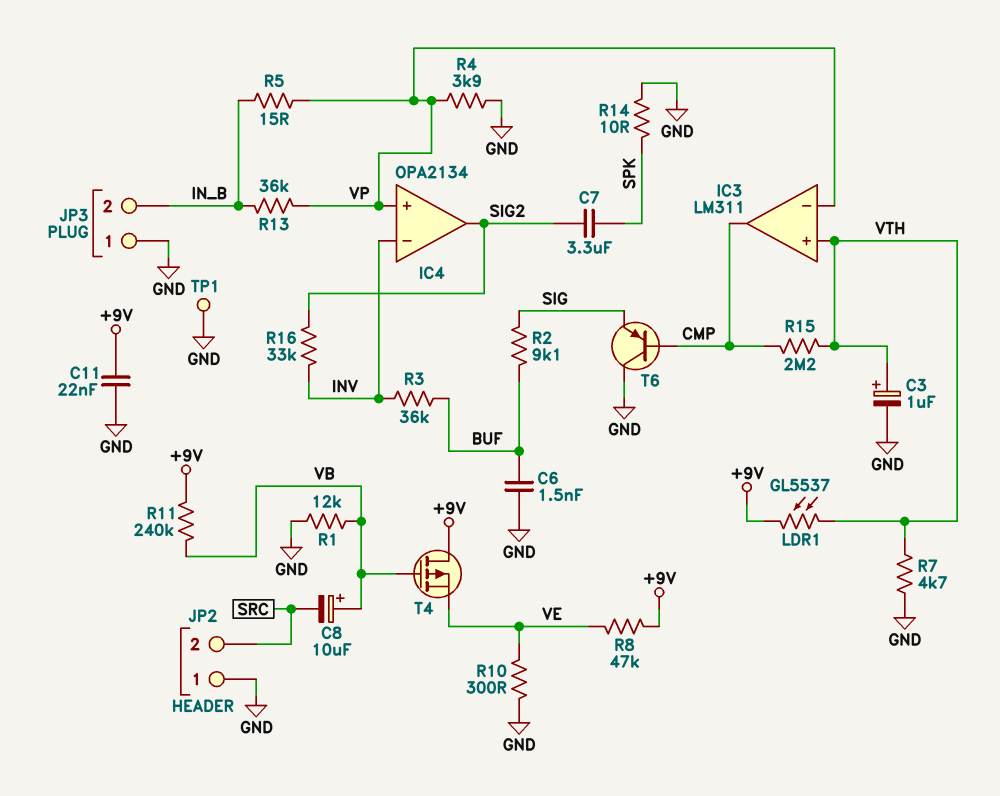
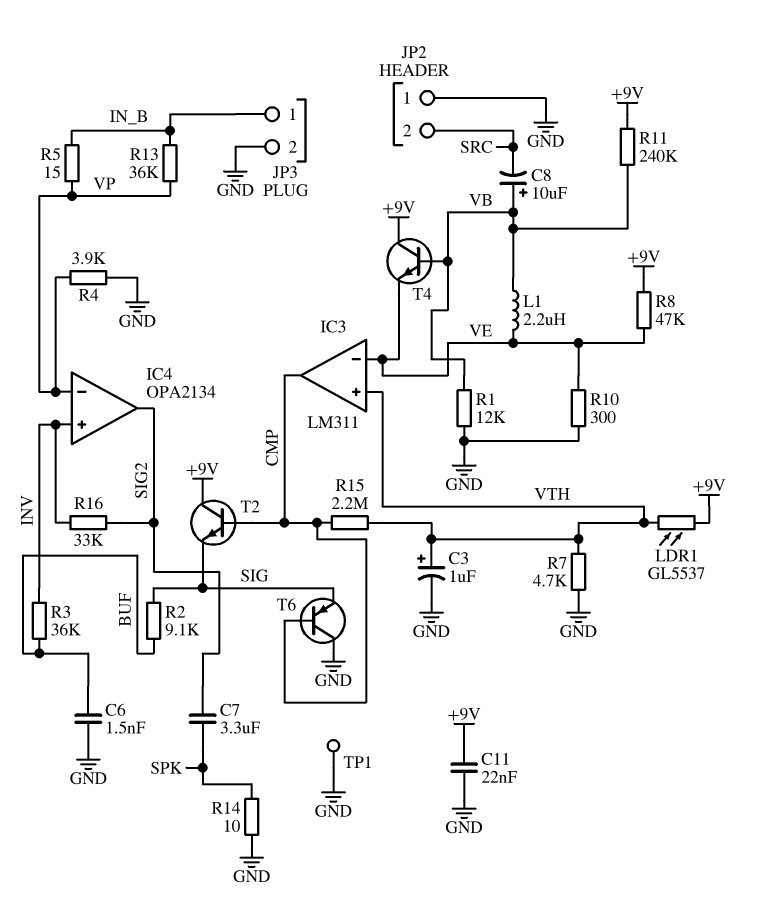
IC3 pin in-: VP -> VE
IC4 pin in+: VP -> INV
IC4 pin in-: INV -> VP
JP3 pin 1: GND -> IN_B
JP3 pin 2: IN_B -> GND
L1: none -> 2.2uH (VB, VE)
T2: none -> NPN (B CMP, C +9V, E SIG)
T4: PMOS (G VB, D +9V, S VE) -> NPN (B VB, C +9V, E VE)

